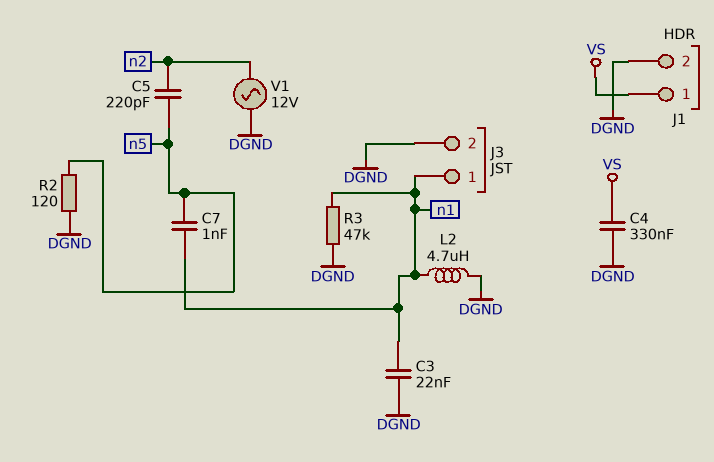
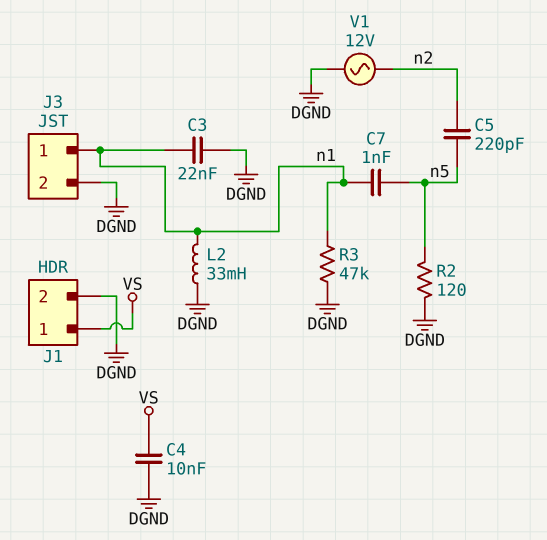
C4: 330nF (DGND, VS) -> 10nF (DGND, VS)
L2: 4.7uH (DGND, n1) -> 33mH (DGND, n1)

